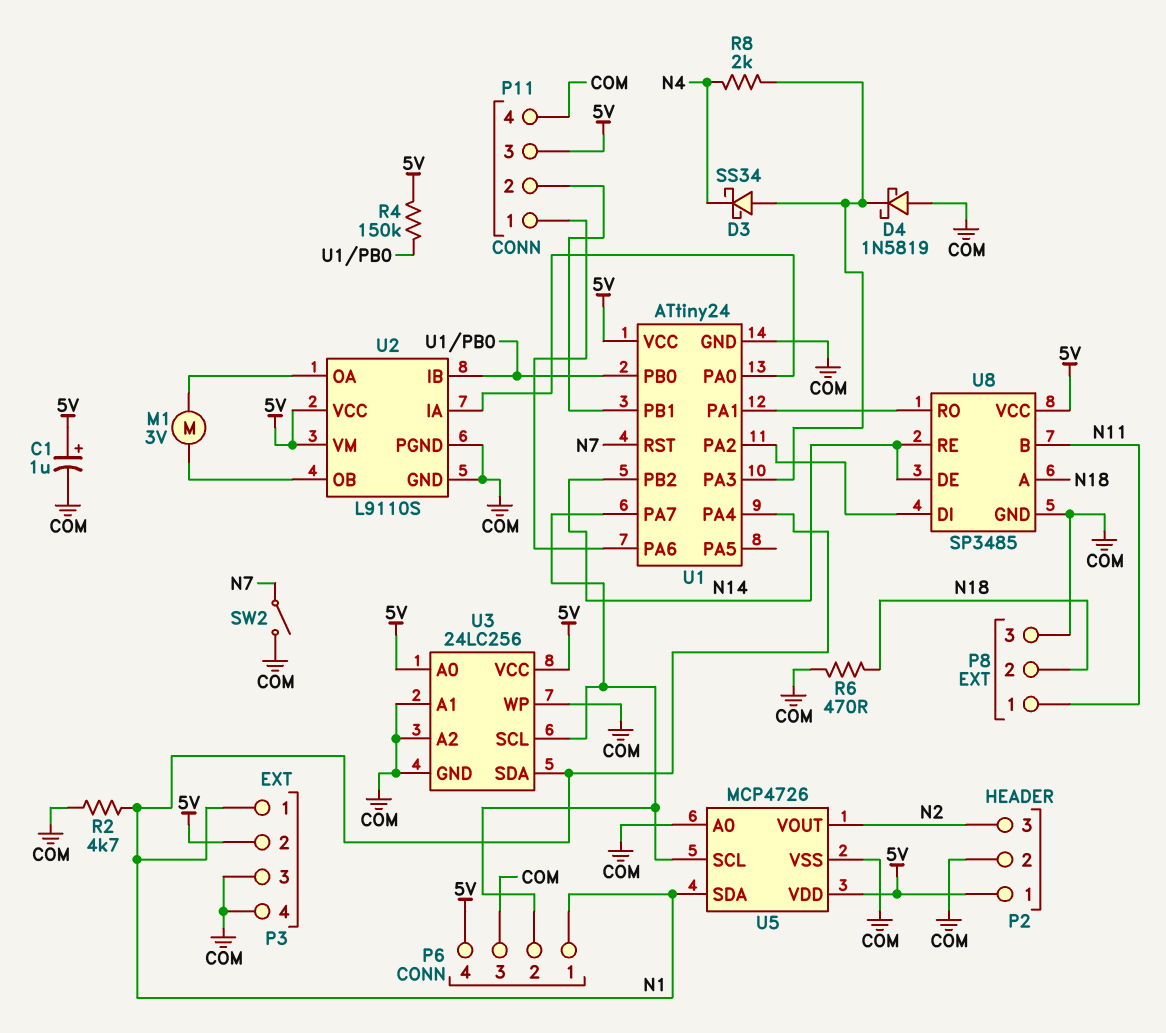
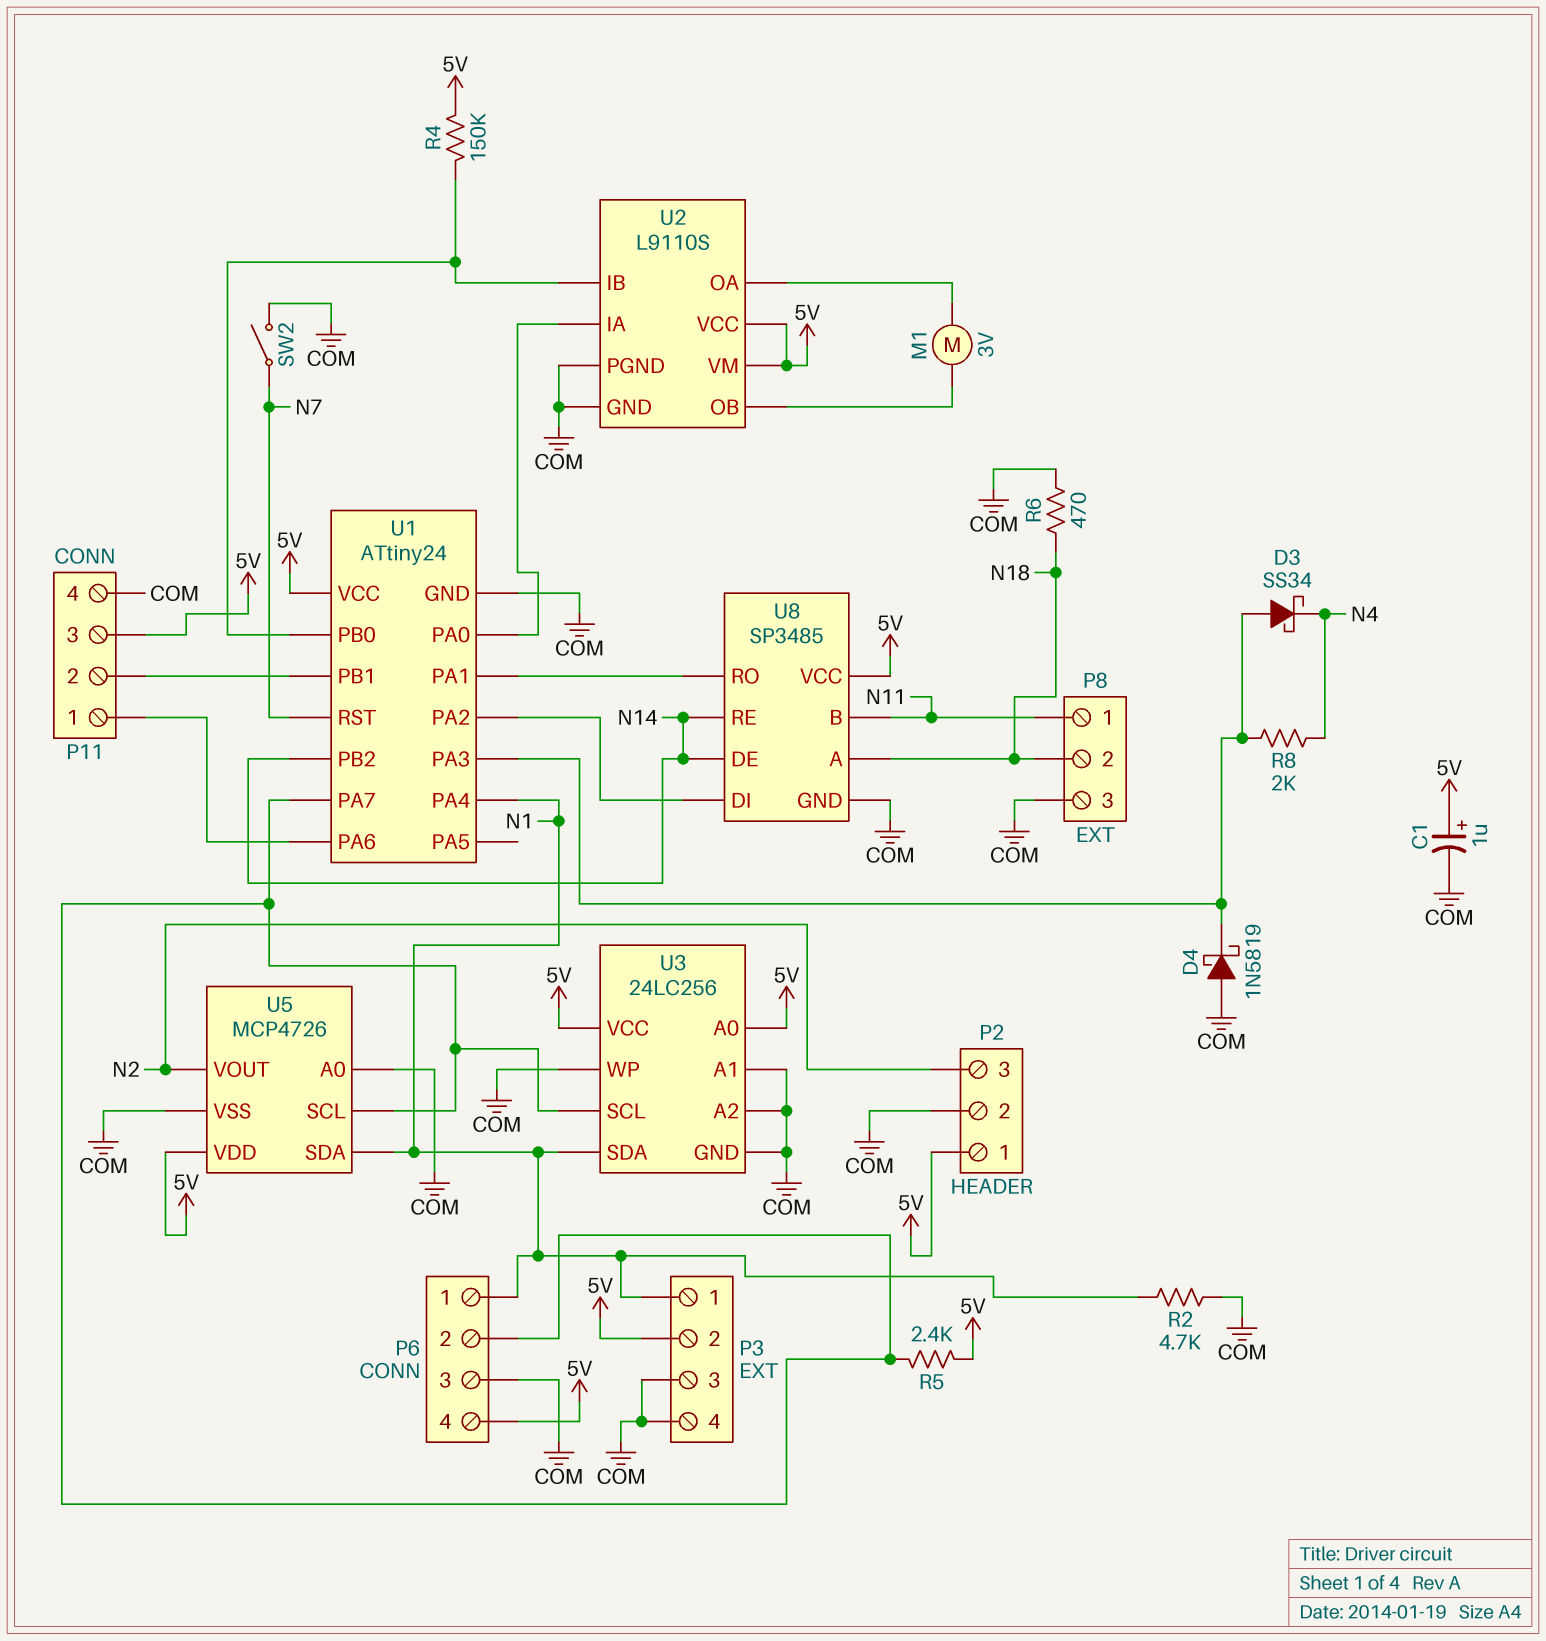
R5: none -> 2.4k (5V, P6/2)

